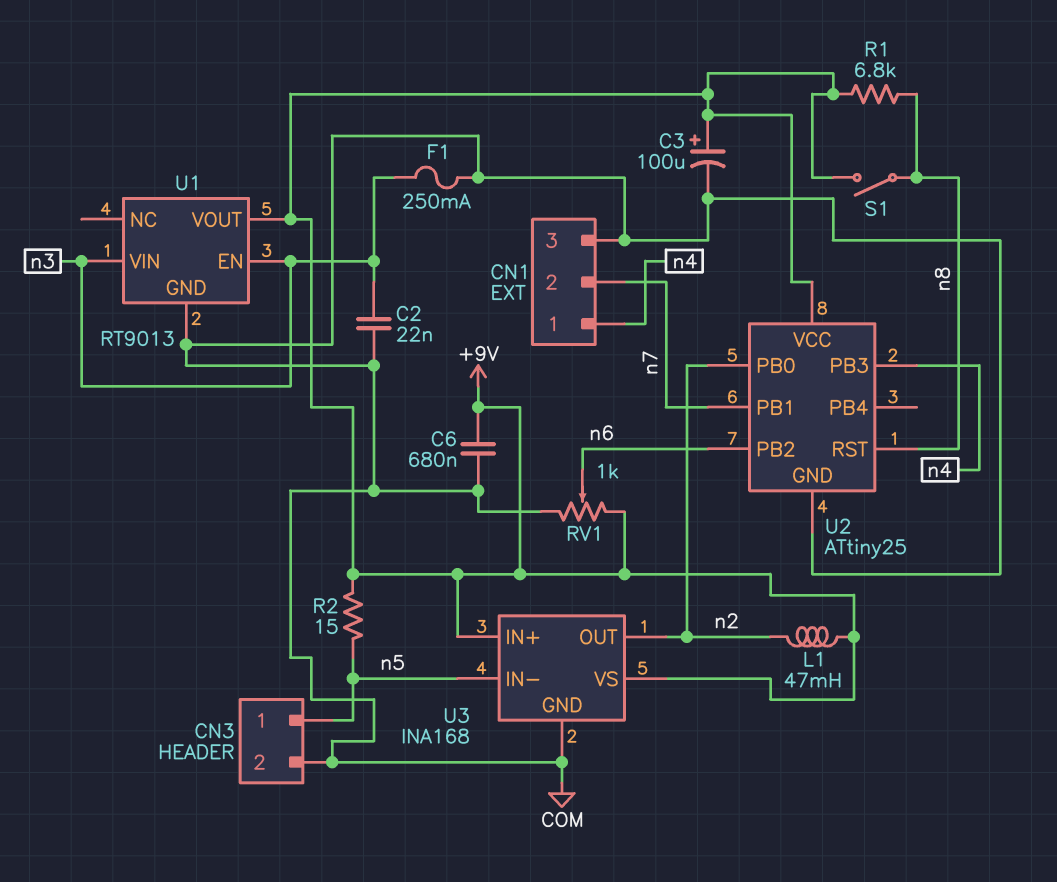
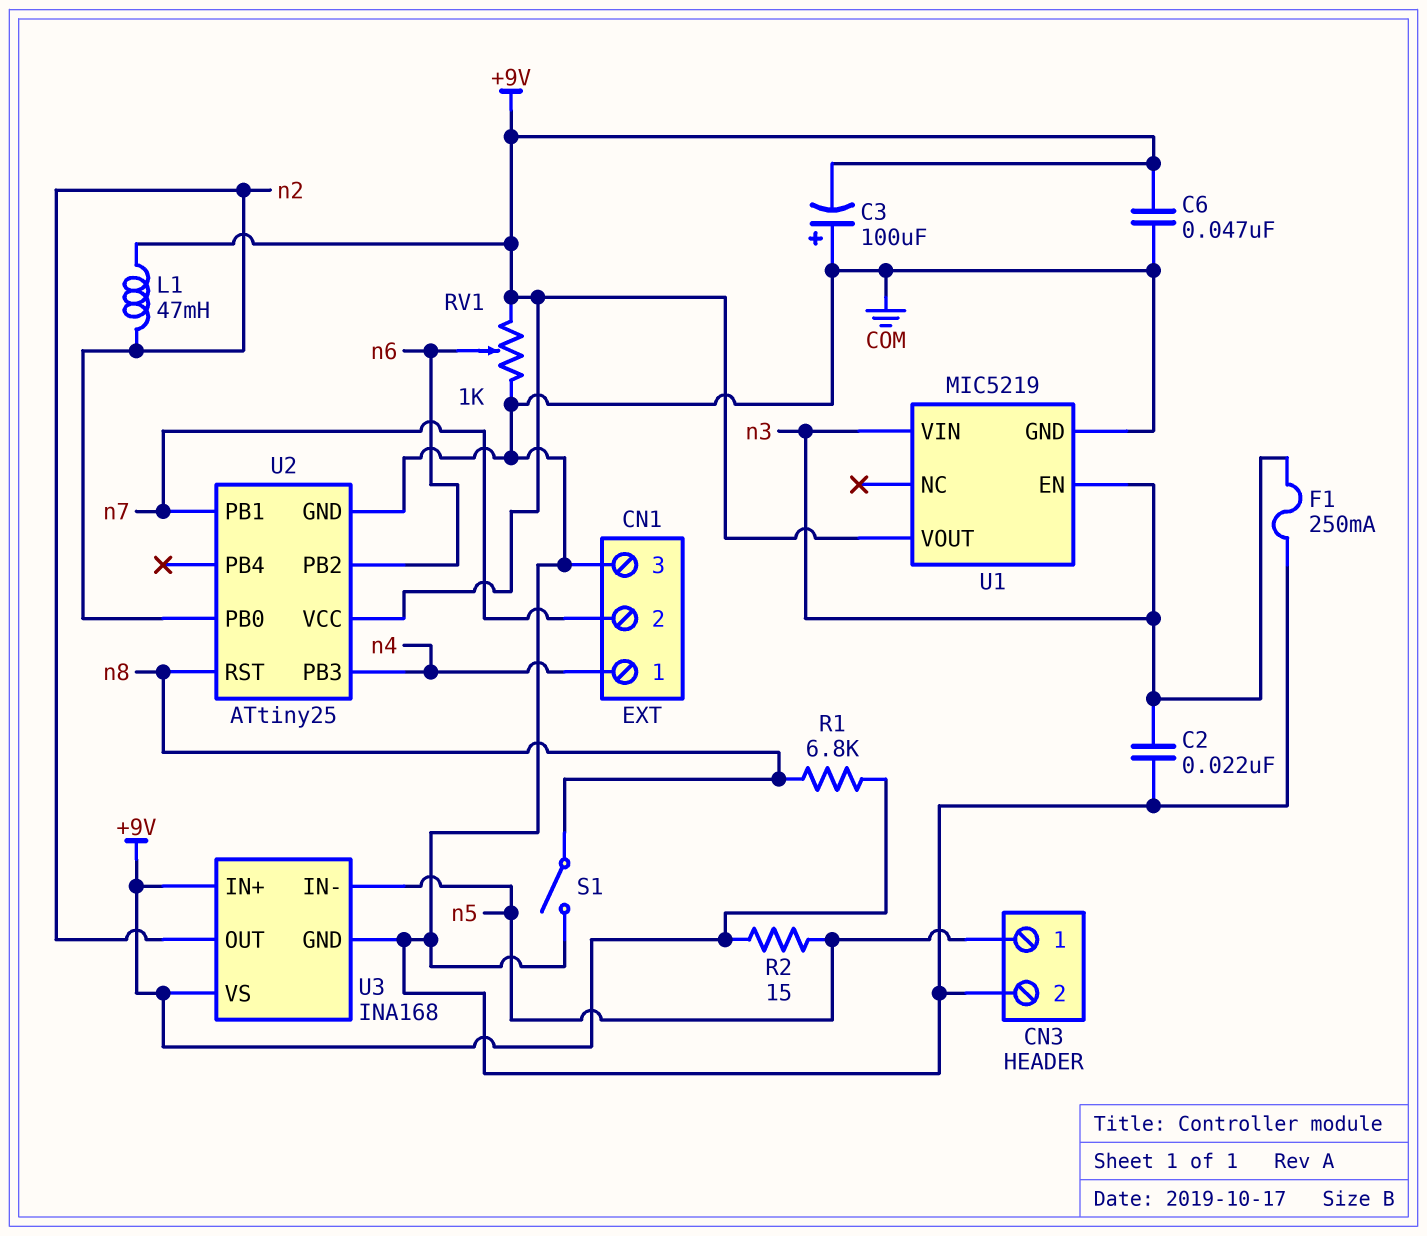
C3: 100uF (plus +9V, minus COM) -> 100uF (plus COM, minus +9V)
C6: 680nF (+9V, COM) -> 47nF (+9V, COM)
S1: switch (+9V, n8) -> switch (COM, n8)
U1: RT9013 -> MIC5219

